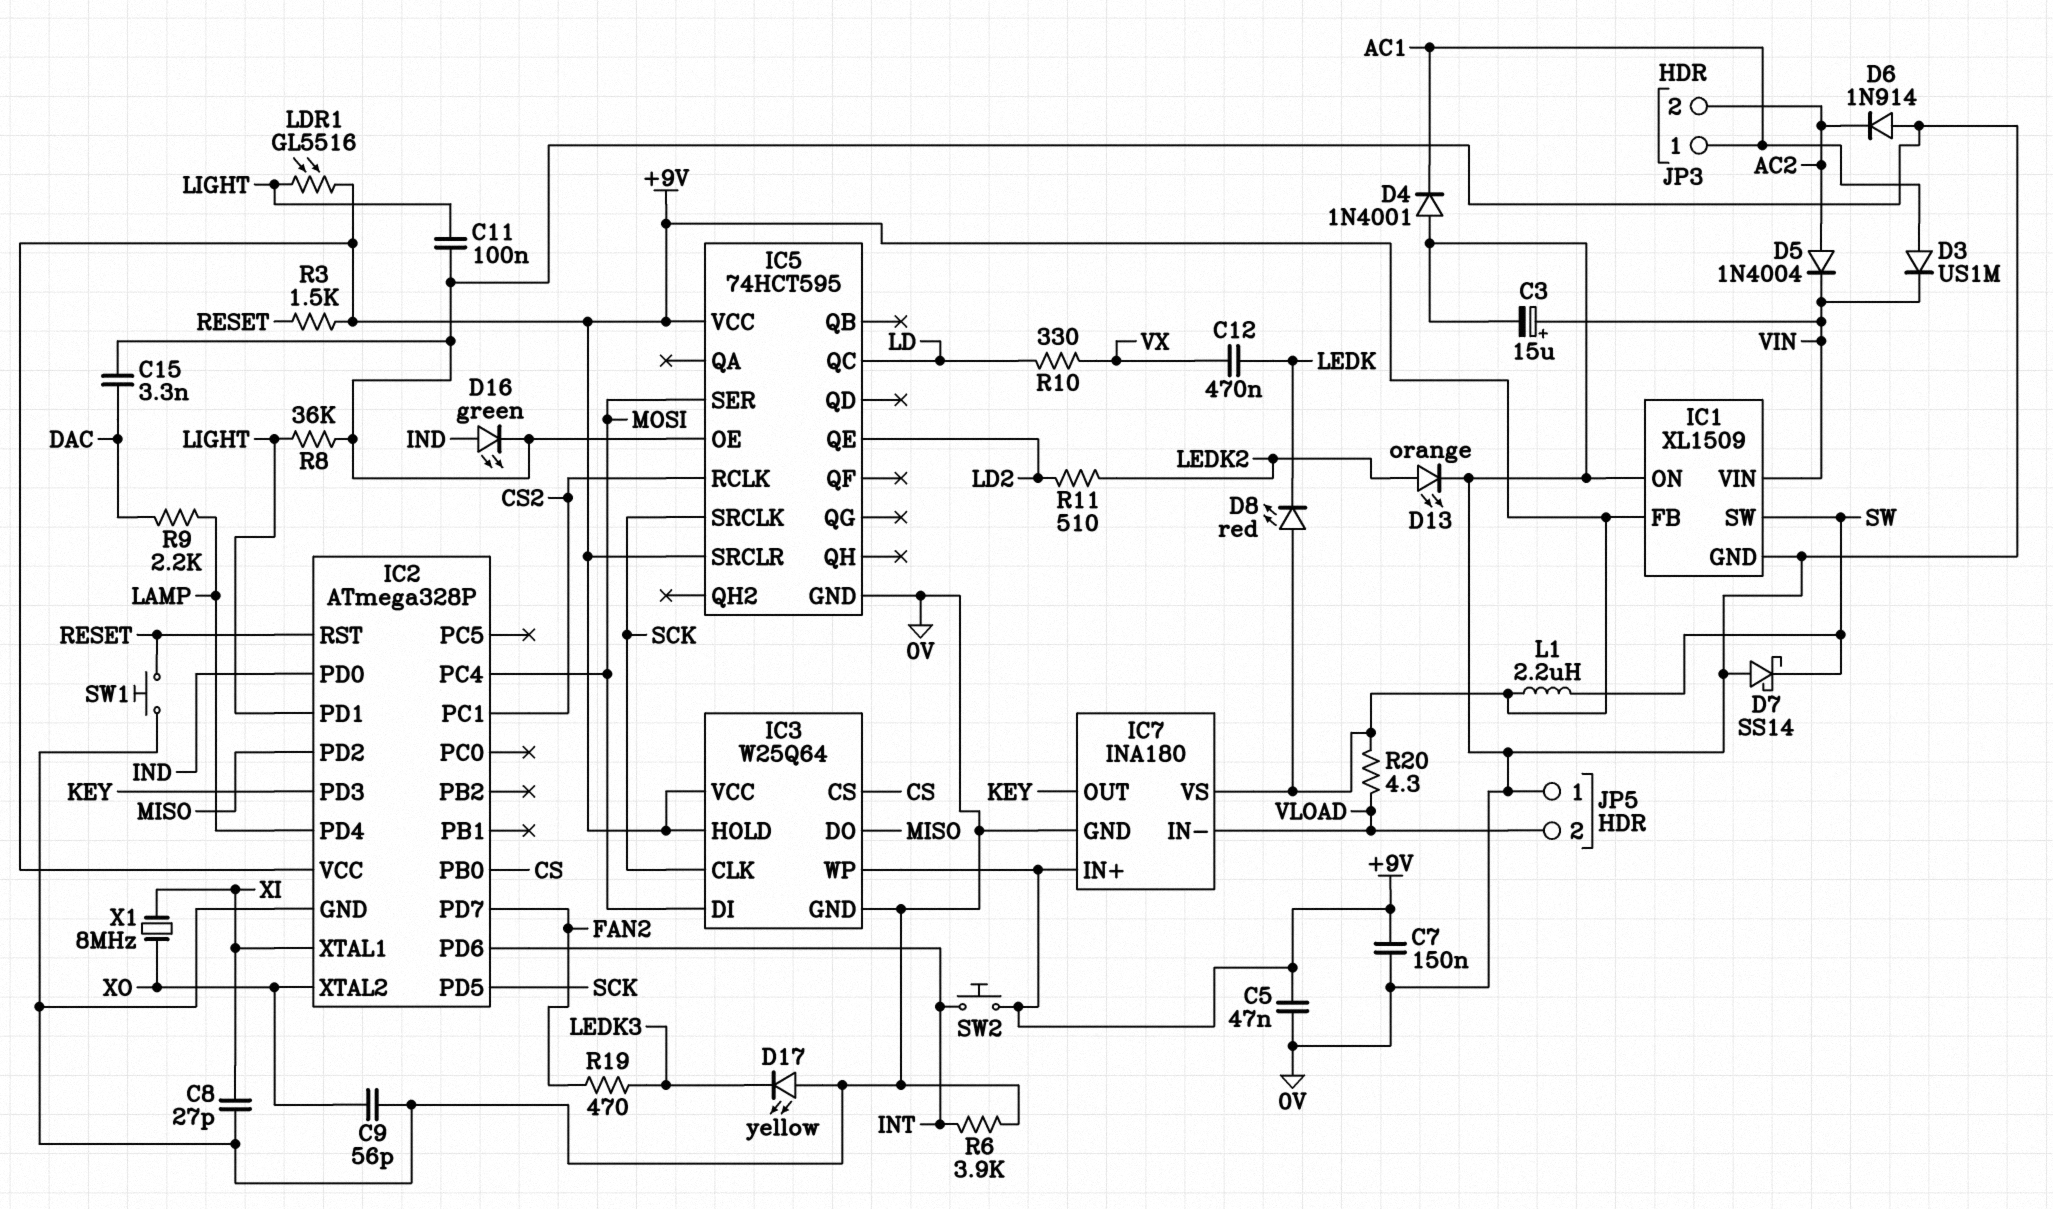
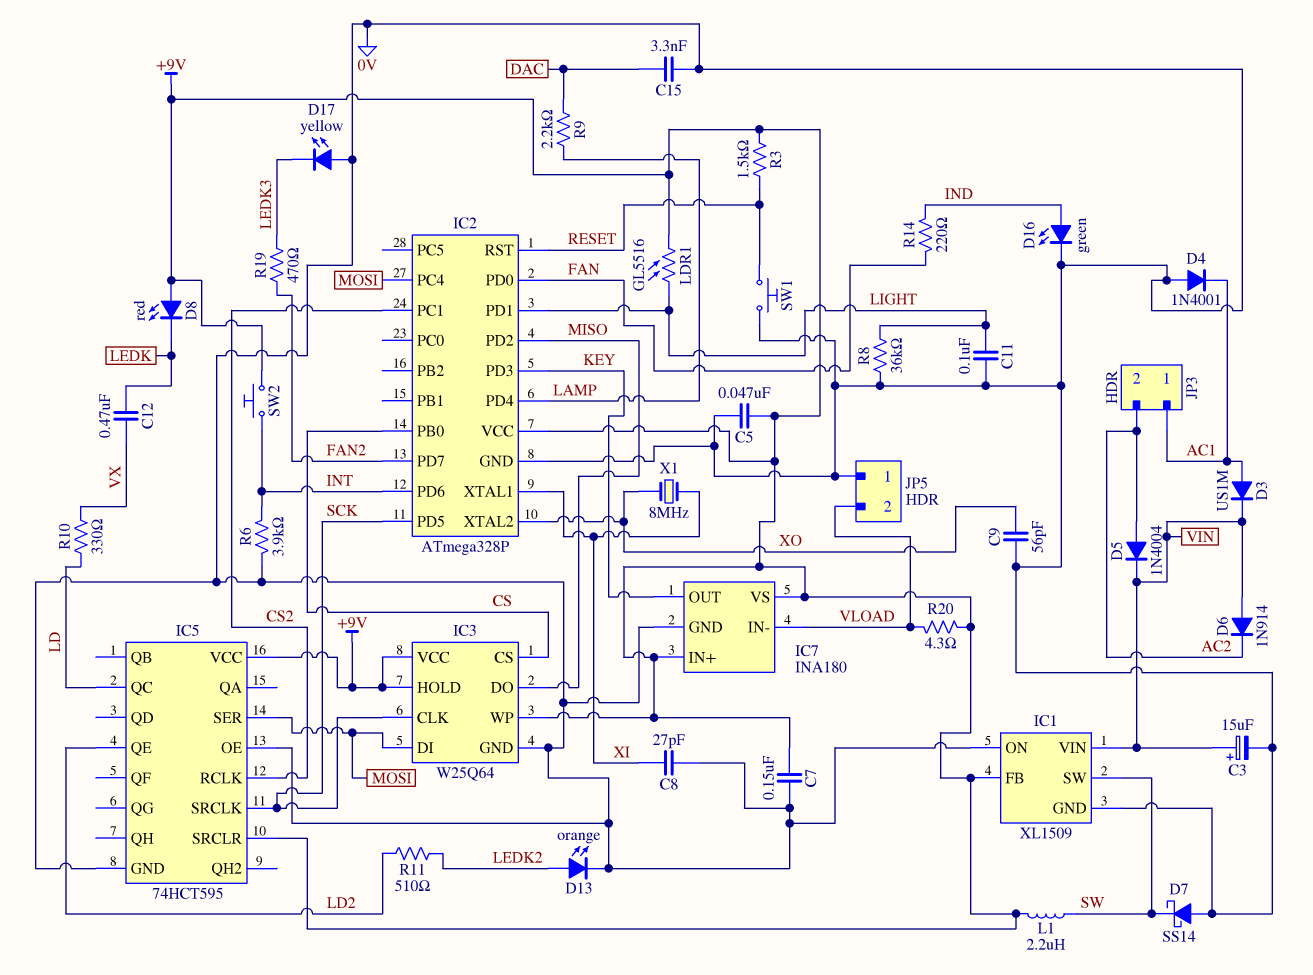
D6: diode 1N914 (A 0V, K AC2) -> diode 1N914 (A VIN, K AC2)
IC2 pin PD0: IND -> FAN
R14: none -> 220 (FAN, IND)

